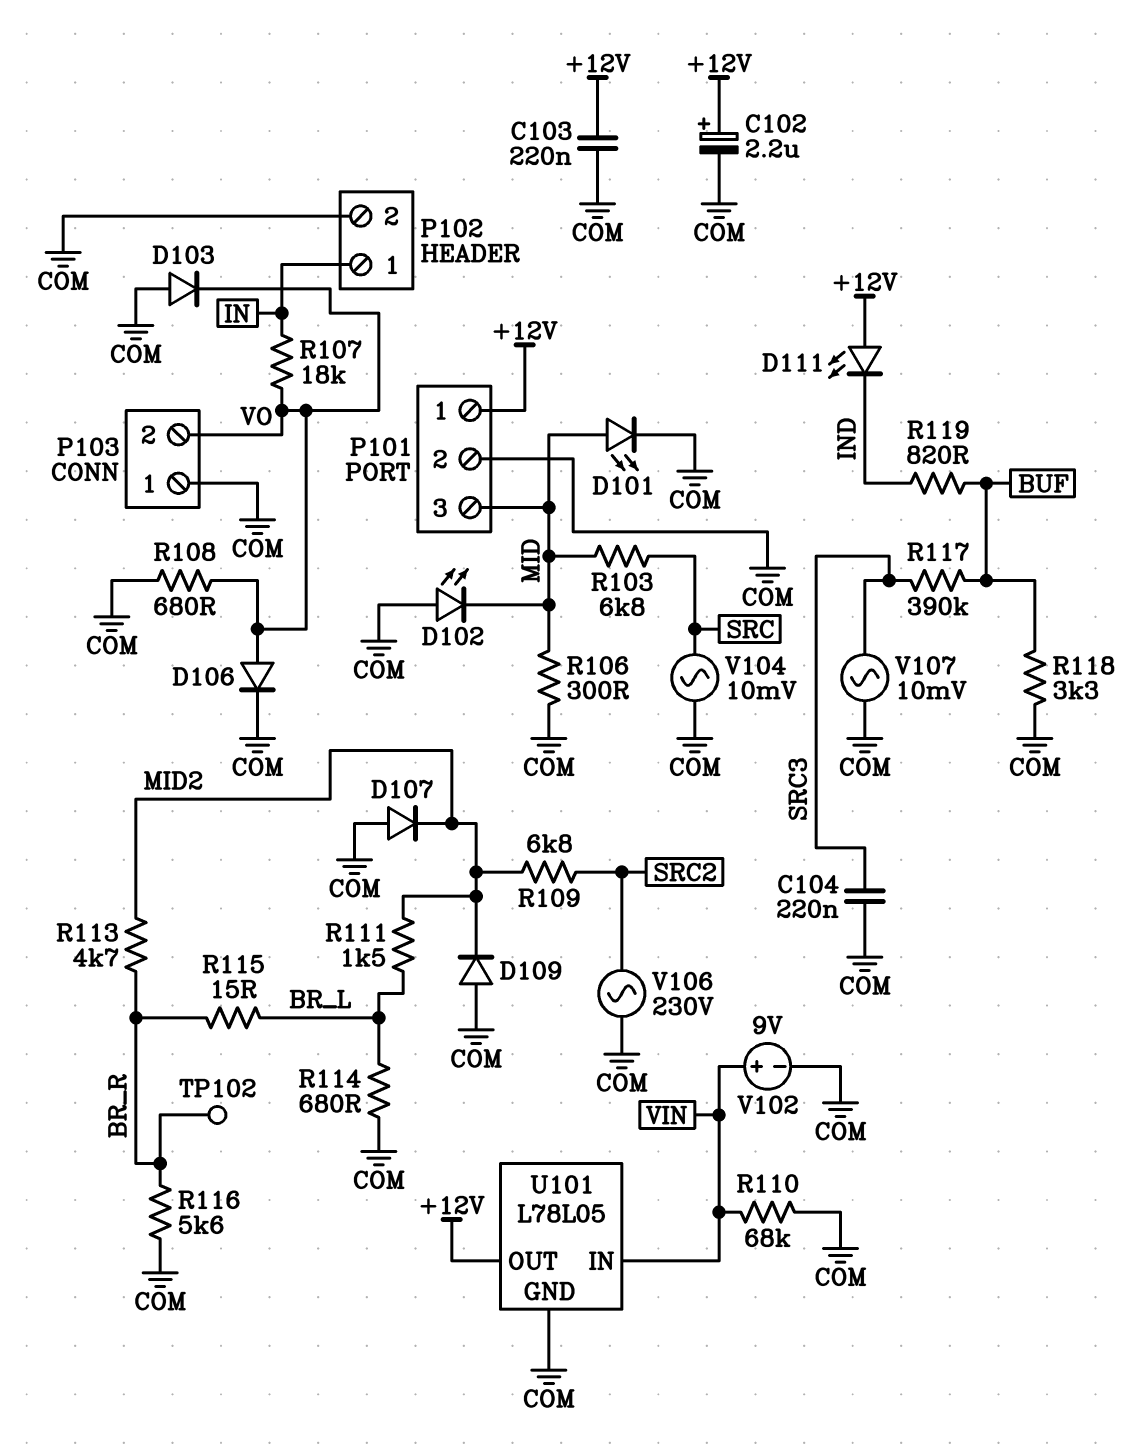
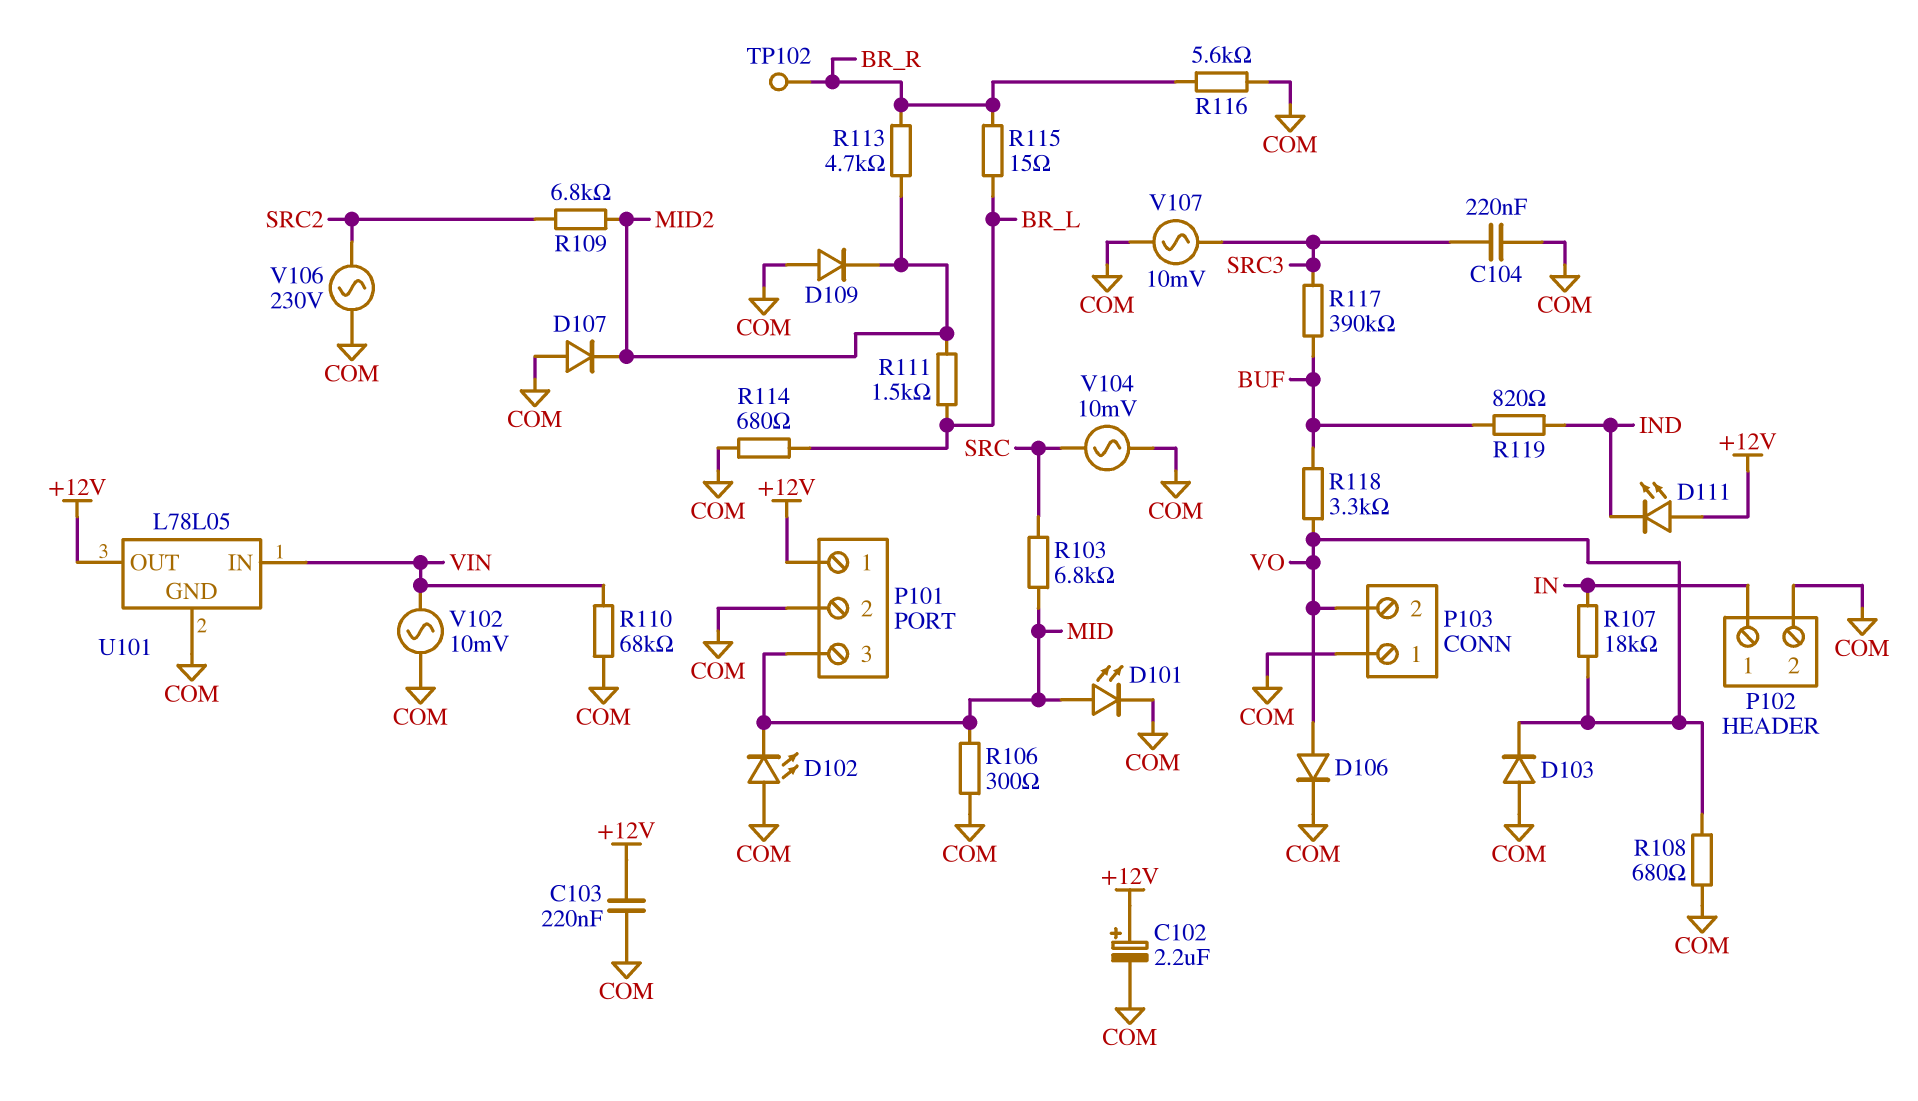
R118: 3.3k (BUF, COM) -> 3.3k (BUF, VO)
V102: 9V (plus VIN, minus COM) -> AC 10mV (COM, VIN)

